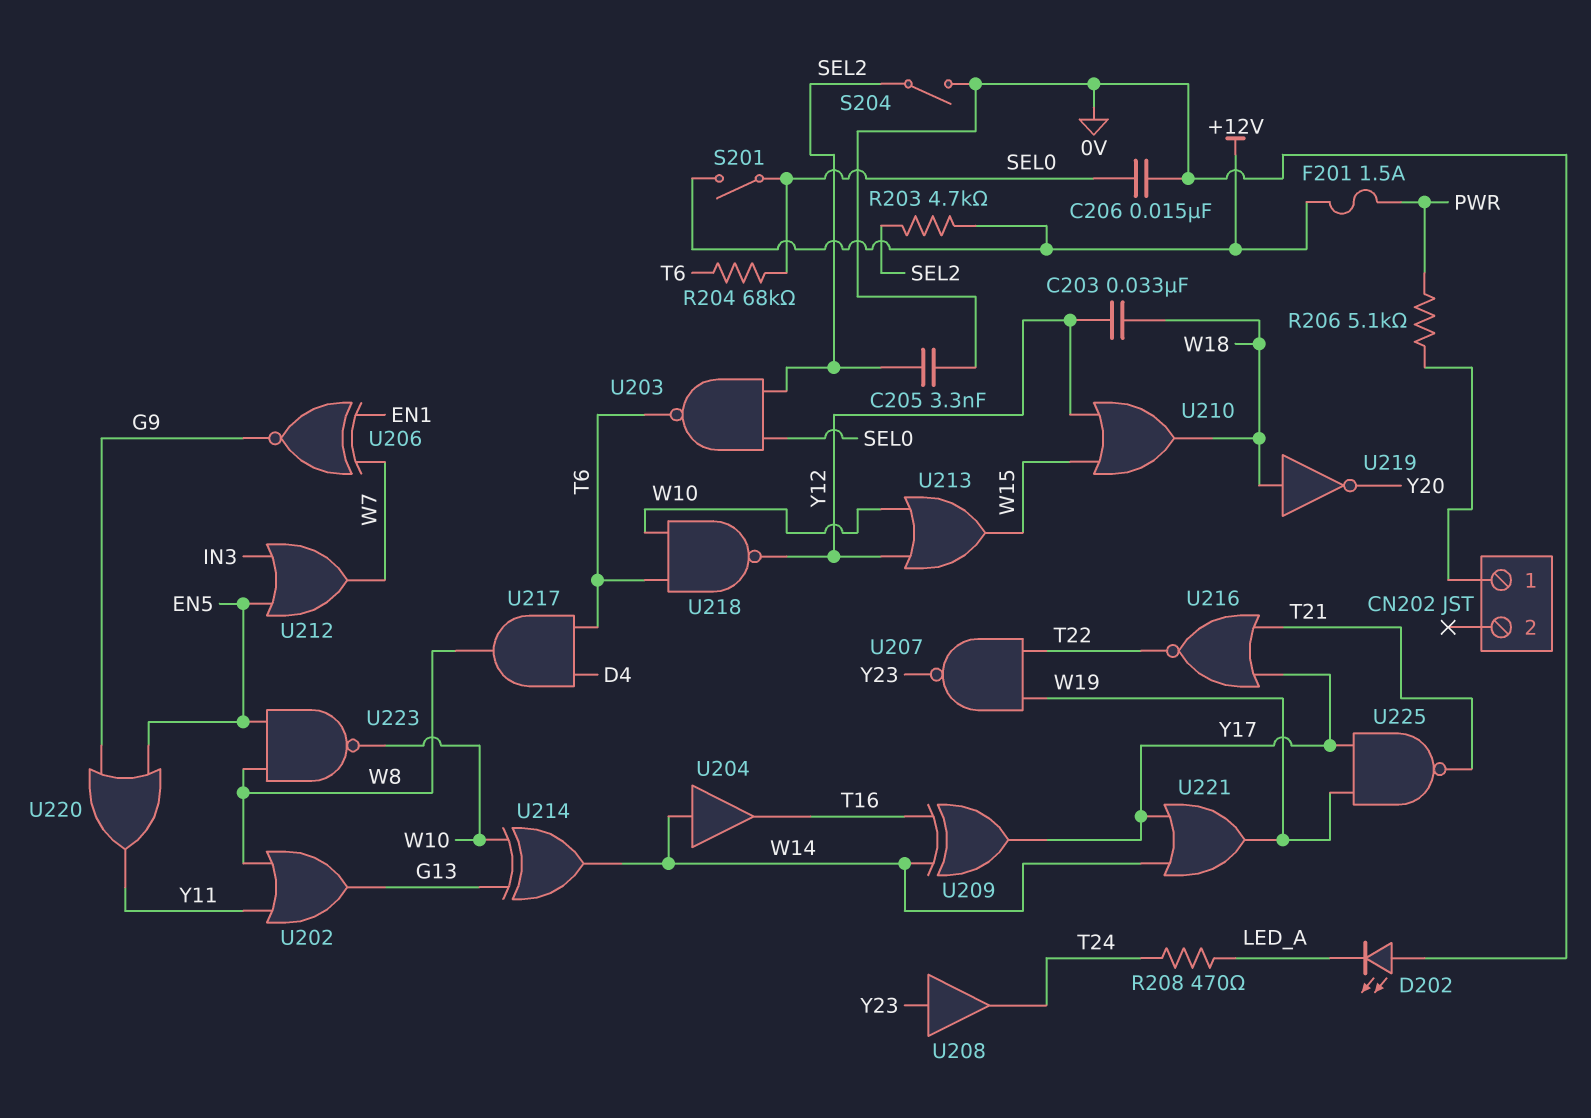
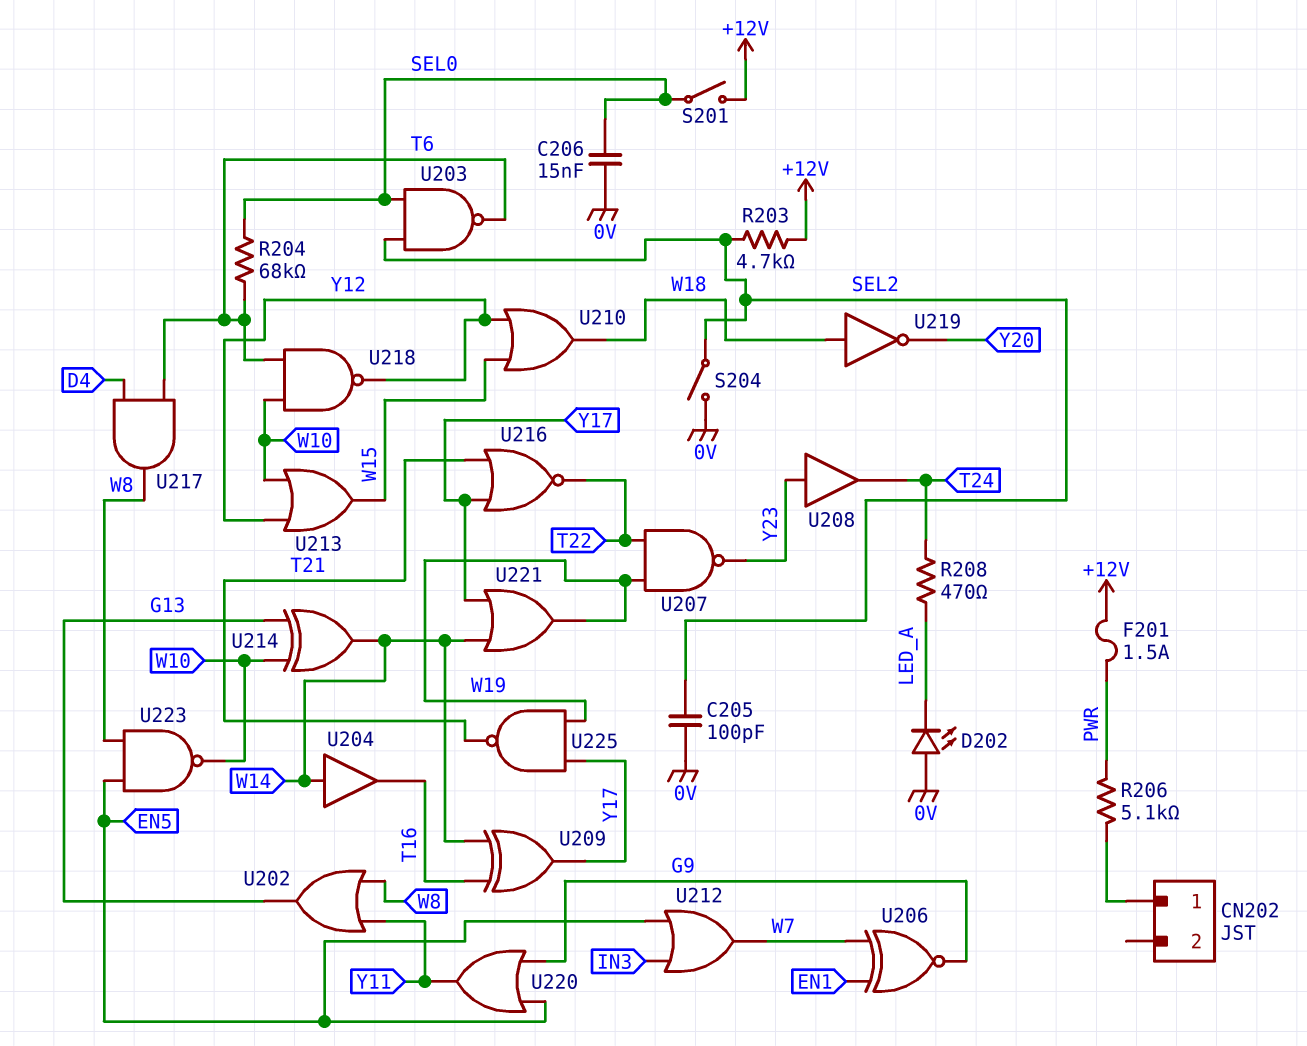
C203: 33nF (W18, Y12) -> none
C205: 3.3nF (0V, SEL2) -> 100pF (0V, SEL2)

